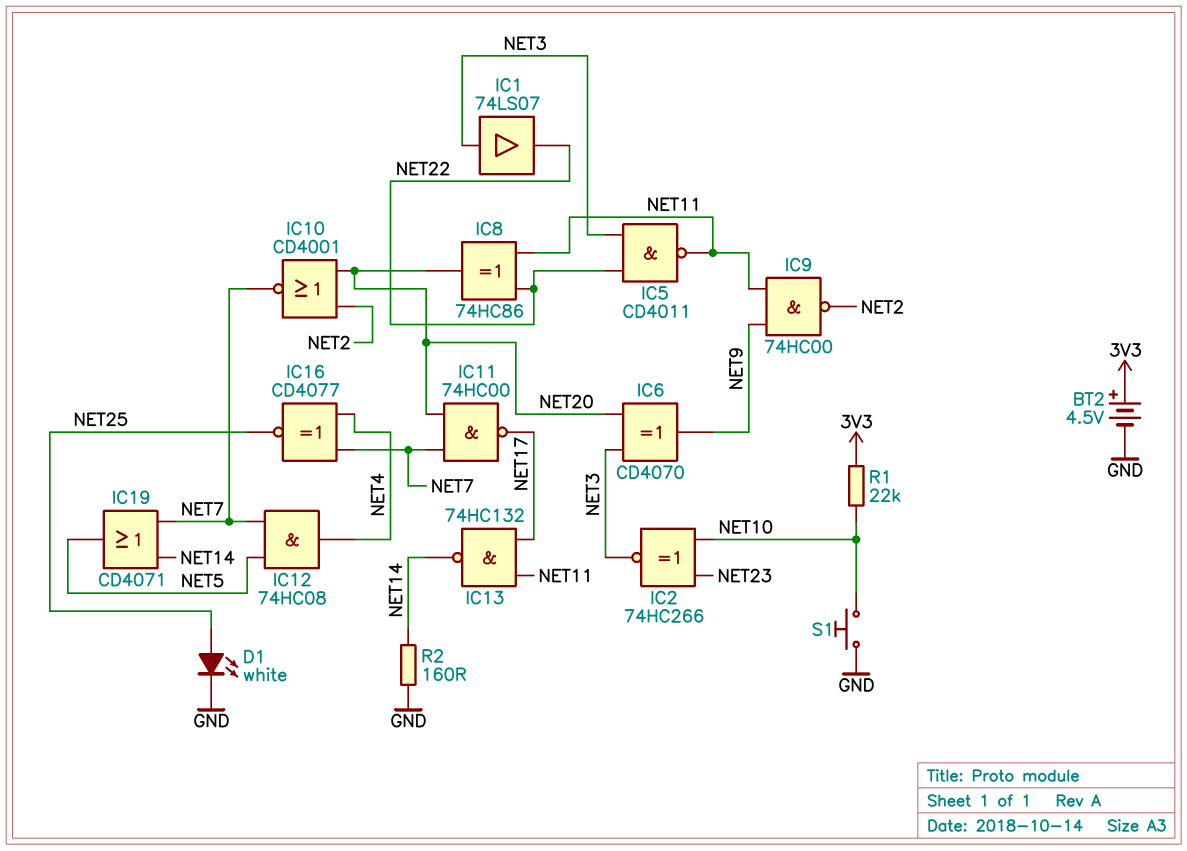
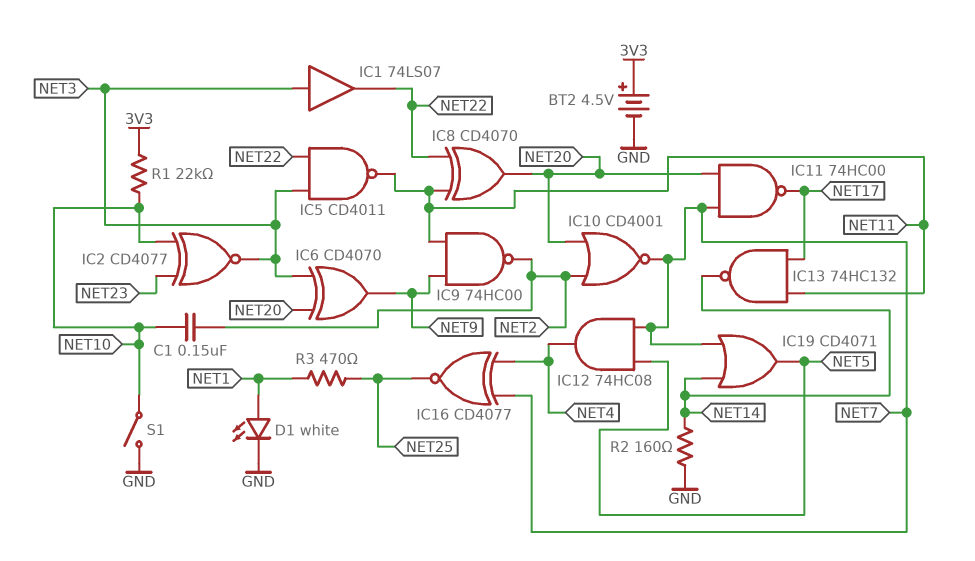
C1: none -> 150nF (NET2, NET10)
D1: LED white (A NET25, K GND) -> LED white (A NET1, K GND)
IC2: XNOR 74HC266 (in NET10, in NET23, out NET3) -> XNOR CD4077 (in NET10, in NET23, out NET3)
IC8: XOR 74HC86 (in NET11, in NET22, out NET20) -> XOR CD4070 (in NET11, in NET22, out NET20)
R3: none -> 470 (NET1, NET25)
S1: button (GND, NET10) -> switch (GND, NET10)

